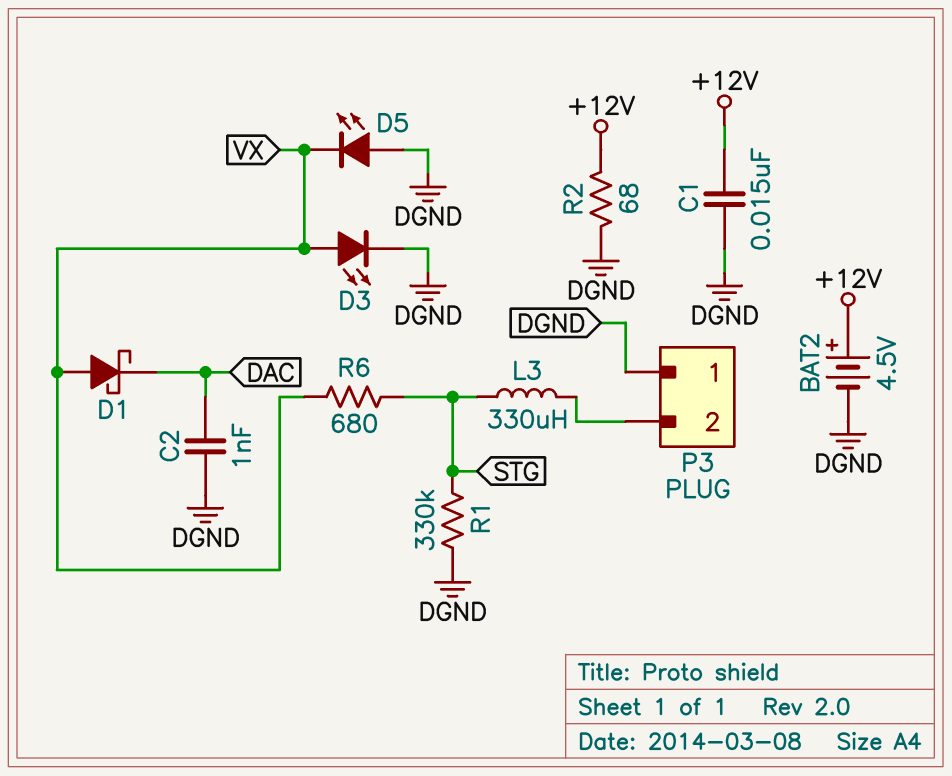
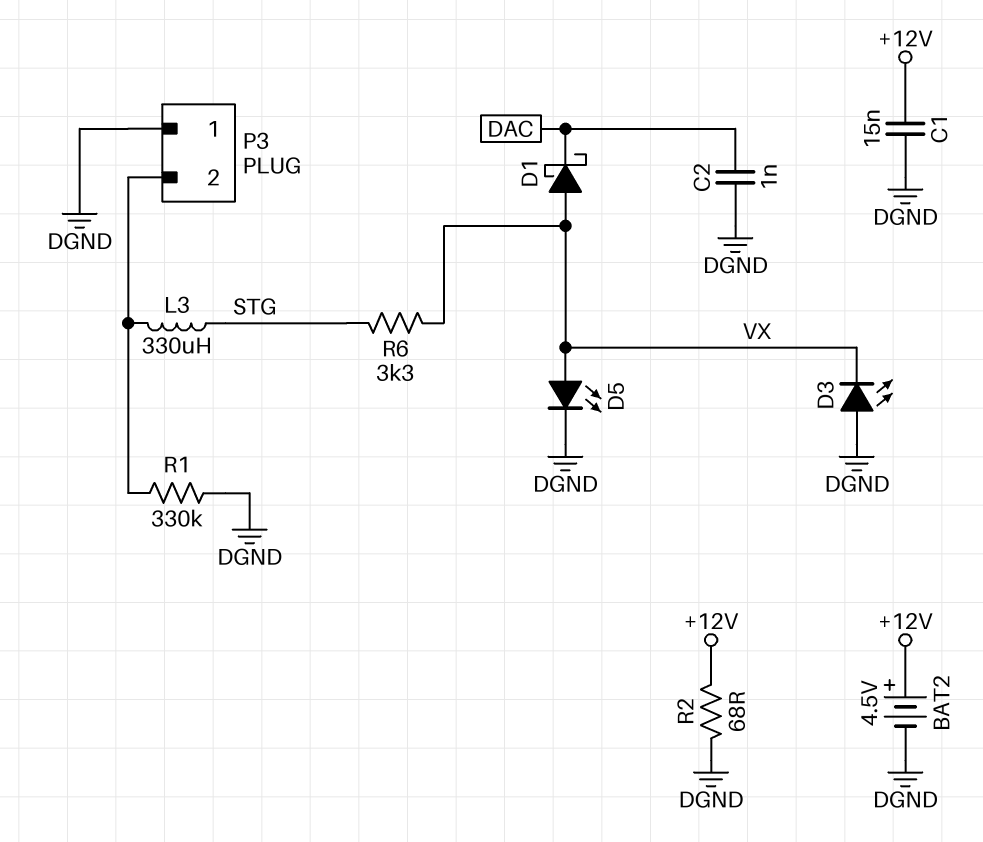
D3: LED (A VX, K DGND) -> LED (A DGND, K VX)
D5: LED (A DGND, K VX) -> LED (A VX, K DGND)
R1: 330k (DGND, STG) -> 330k (DGND, P3/2)
R6: 680 (STG, VX) -> 3.3k (STG, VX)

